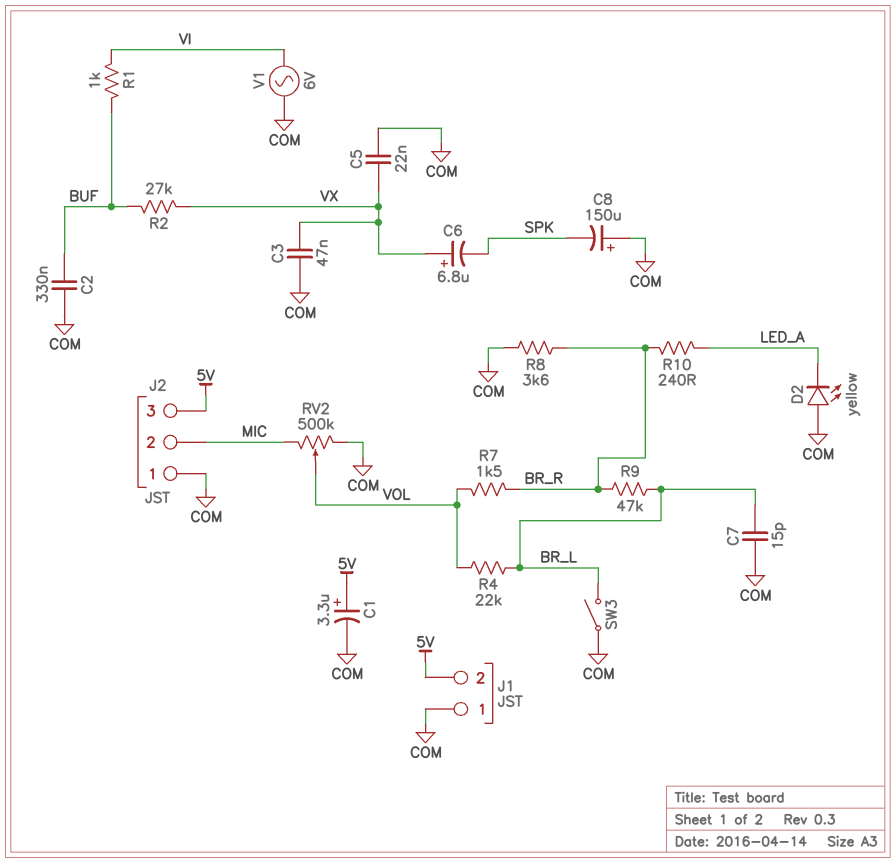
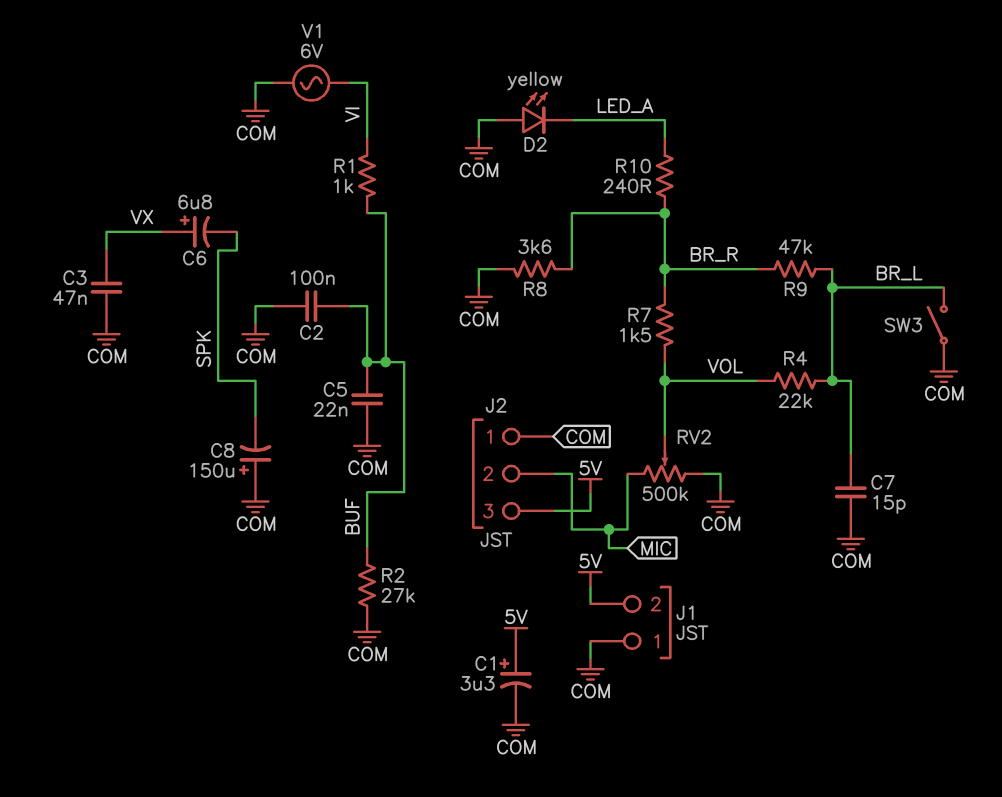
C2: 330nF (BUF, COM) -> 100nF (BUF, COM)
C5: 22nF (COM, VX) -> 22nF (BUF, COM)
R2: 27k (BUF, VX) -> 27k (BUF, COM)

